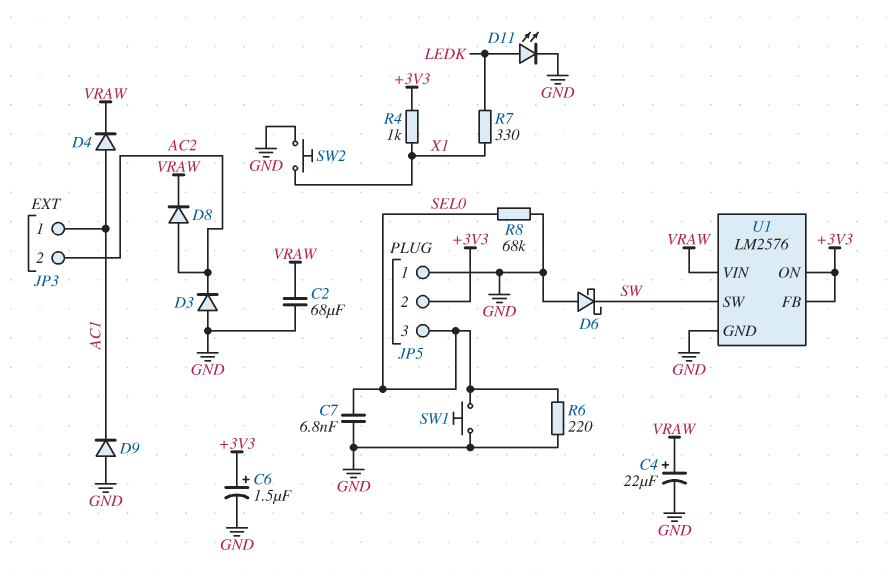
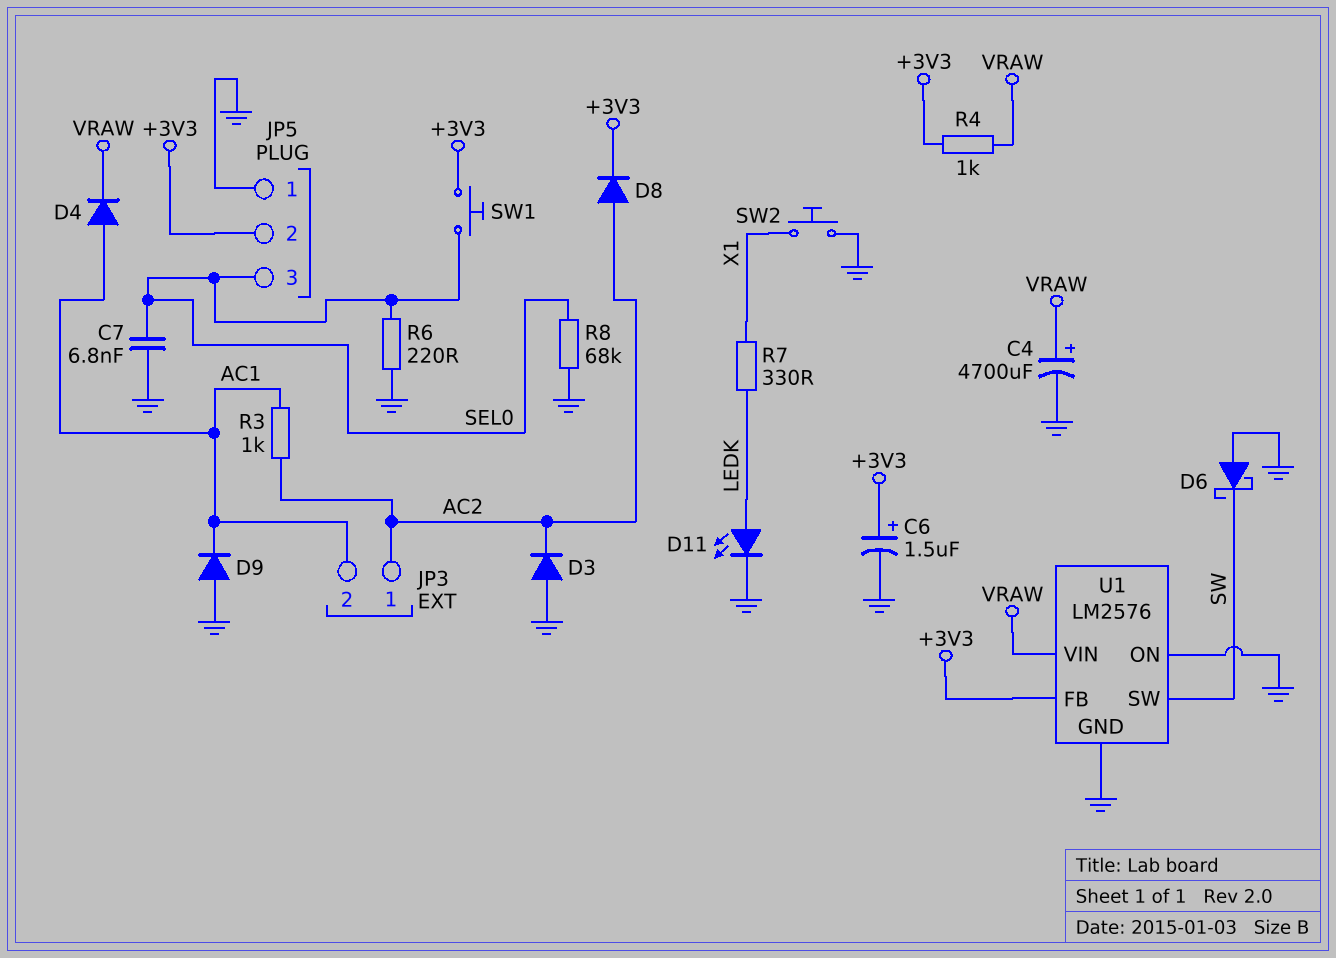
C2: 68uF (GND, VRAW) -> none
C4: 22uF (plus VRAW, minus GND) -> 4700uF (plus VRAW, minus GND)
D8: diode (A AC2, K VRAW) -> diode (A AC2, K +3V3)
JP3 pin 1: AC1 -> AC2
JP3 pin 2: AC2 -> AC1
R3: none -> 1k (AC1, AC2)
R4: 1k (+3V3, X1) -> 1k (+3V3, VRAW)
SW1: button (GND, SEL0) -> button (+3V3, SEL0)
U1 pin ON: +3V3 -> GND

